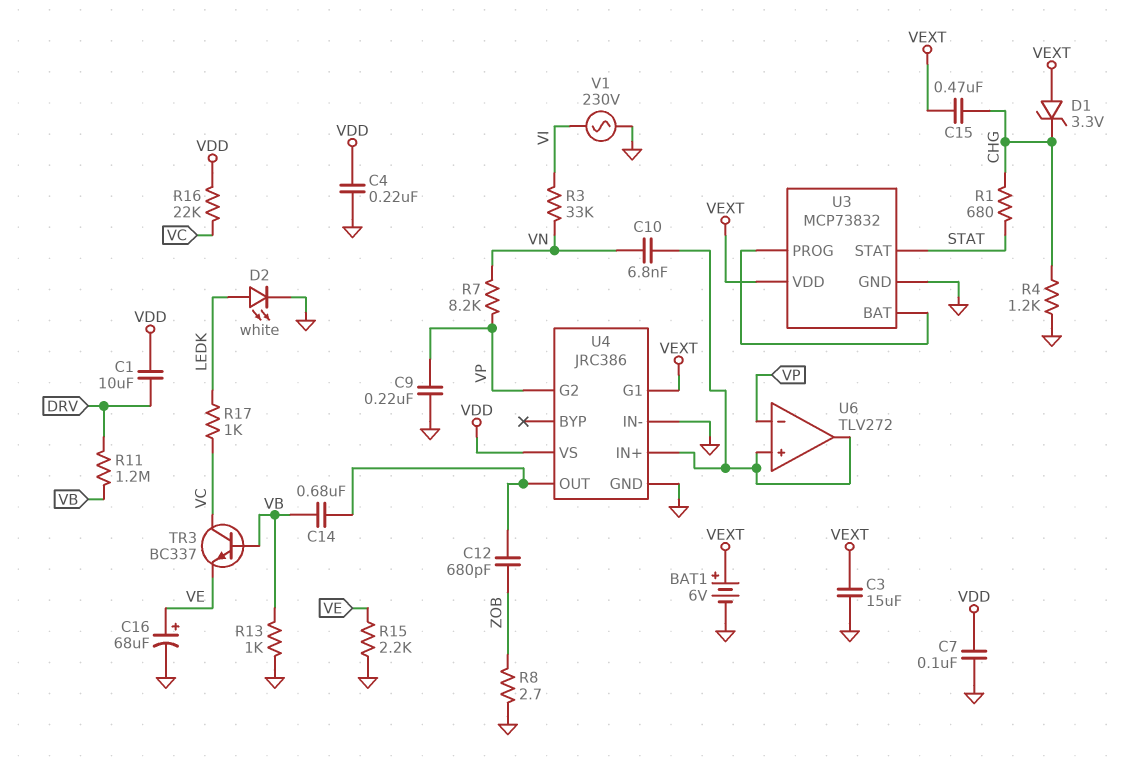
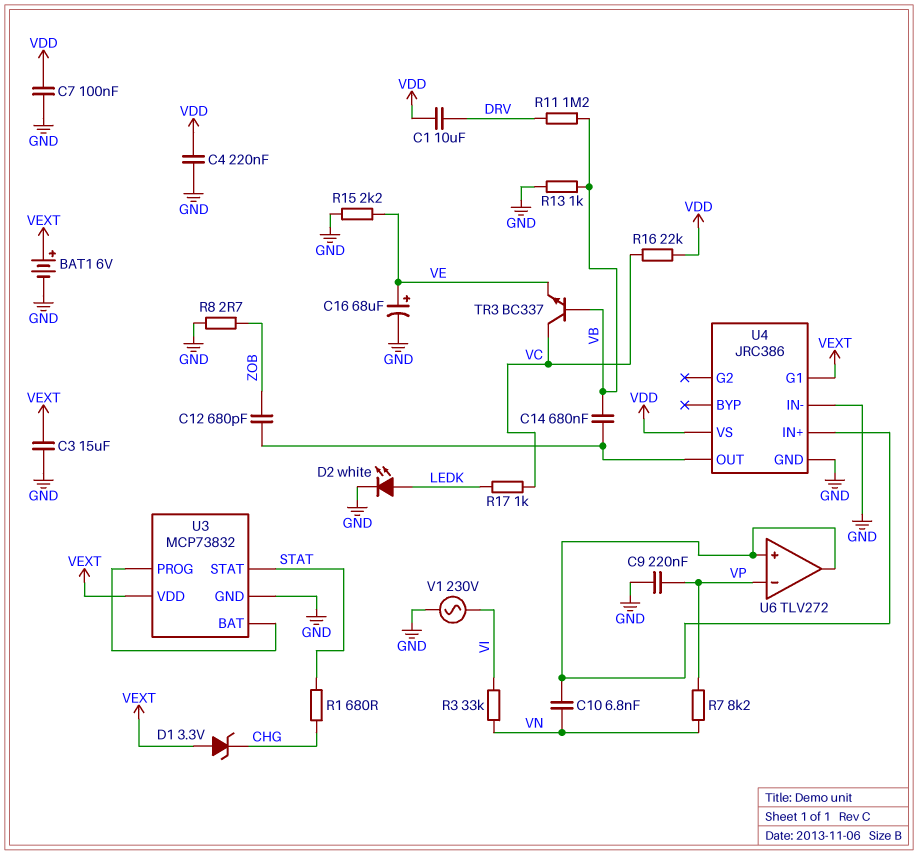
C15: 470nF (CHG, VEXT) -> none
R4: 1.2k (CHG, GND) -> none
U4 pin G2: VP -> none

